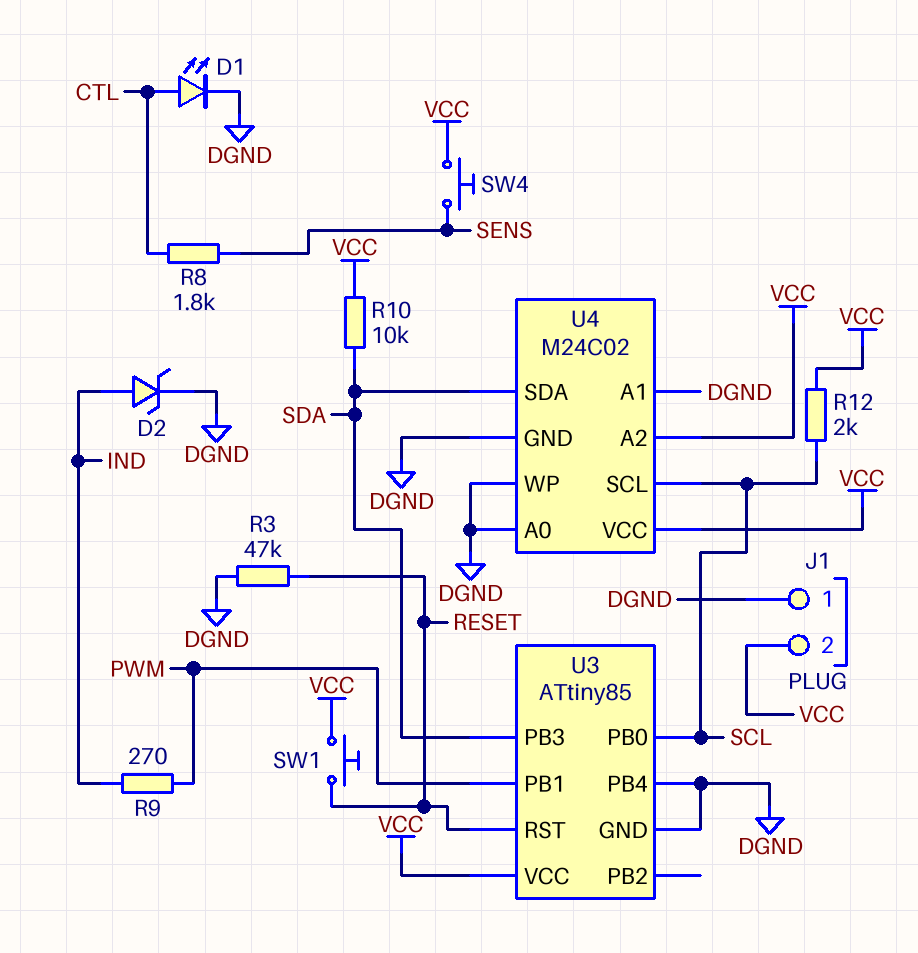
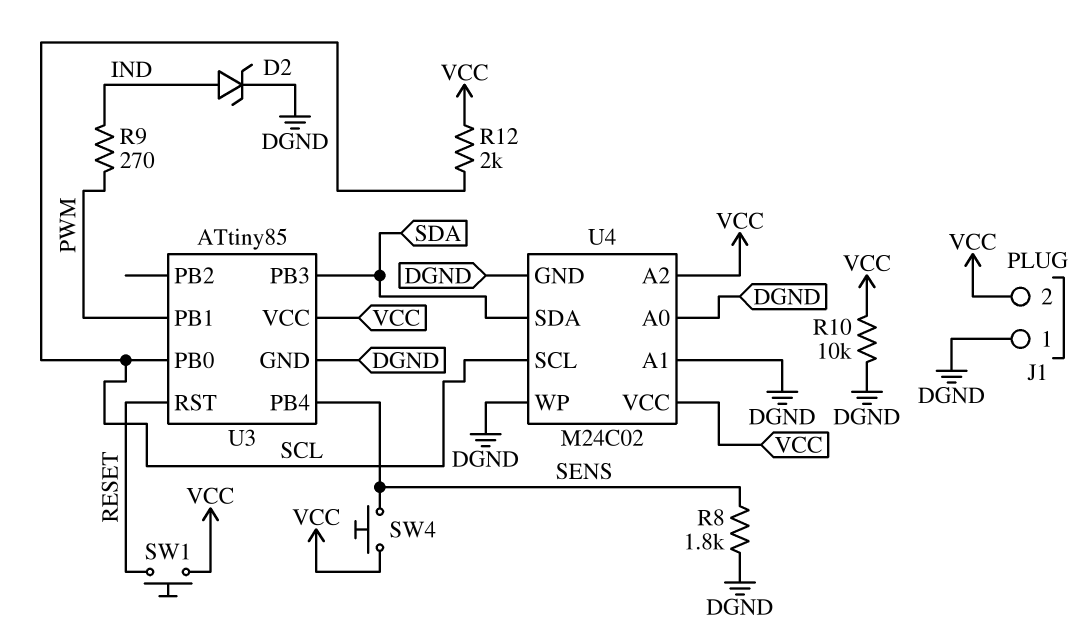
D1: LED (A CTL, K DGND) -> none
R3: 47k (DGND, RESET) -> none
R8: 1.8k (CTL, SENS) -> 1.8k (DGND, SENS)
R10: 10k (SDA, VCC) -> 10k (DGND, VCC)
U3 pin PB4: DGND -> SENS

